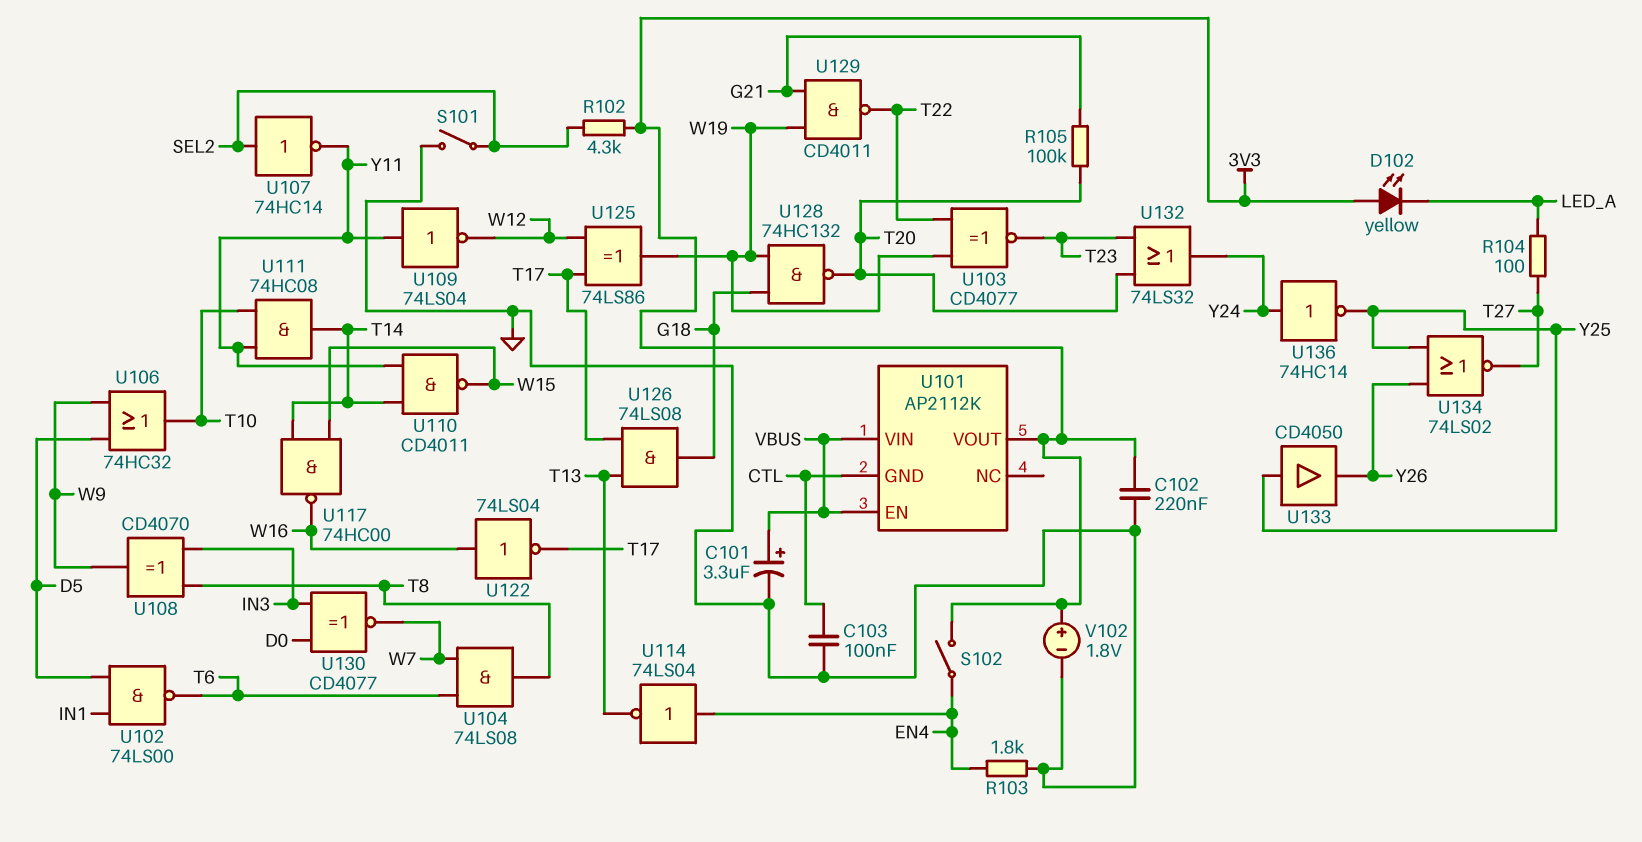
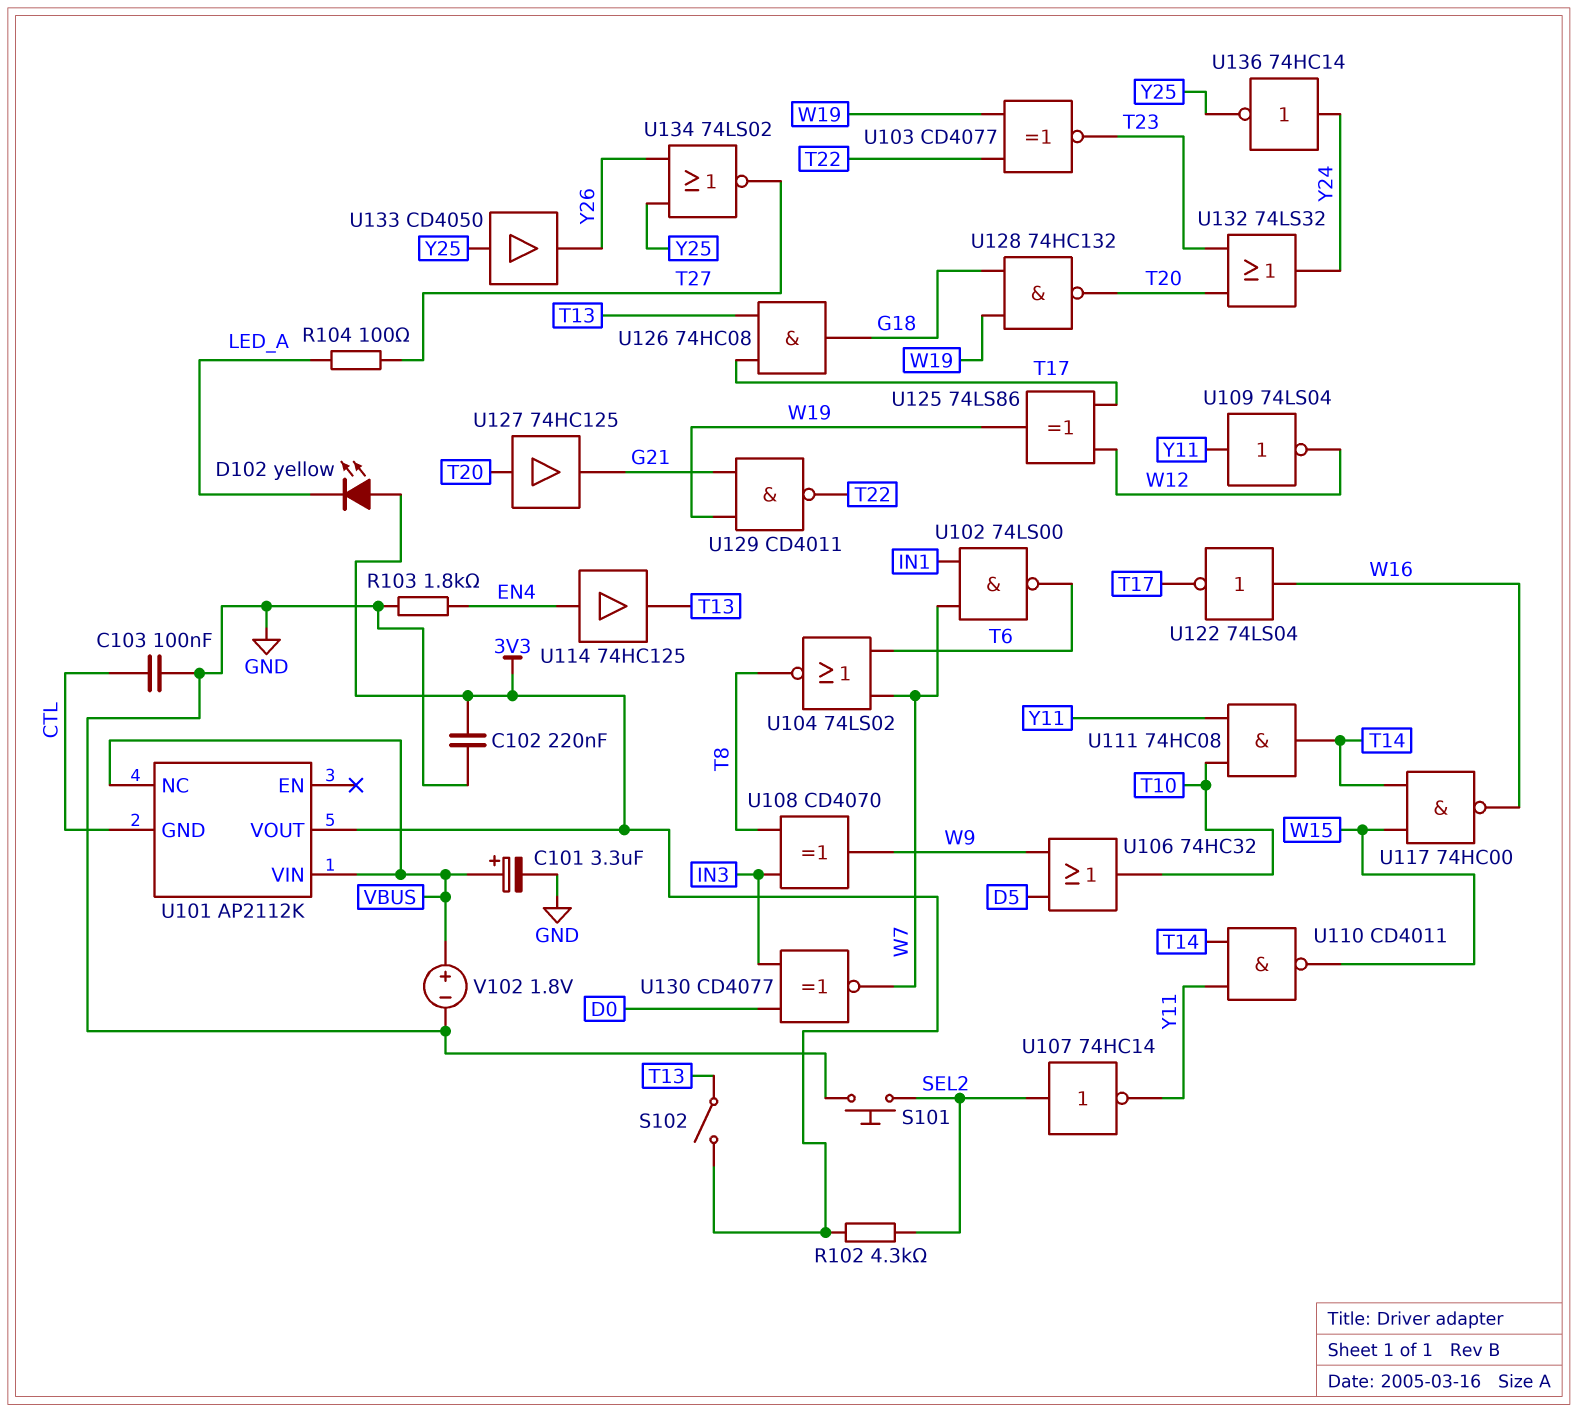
R105: 100k (G21, T20) -> none
S101: switch (GND, SEL2) -> button (GND, SEL2)
S102: switch (3V3, EN4) -> switch (3V3, T13)
U101 pin EN: VBUS -> none
U101 pin NC: none -> VBUS
U102: NAND 74LS00 (in D5, in IN1, out T6) -> NAND 74LS00 (in IN1, in W7, out T6)
U104: AND 74LS08 (in T6, in W7, out T8) -> NOR 74LS02 (in T6, in W7, out T8)
U114: NOT 74LS04 (in EN4, out T13) -> buffer 74HC125 (in EN4, out T13)
U126: AND 74LS08 (in T13, in T17, out G18) -> AND 74HC08 (in T13, in T17, out G18)
U127: none -> buffer 74HC125 (in T20, out G21)
V102: 1.8V (plus 3V3, minus GND) -> 1.8V (plus VBUS, minus GND)

